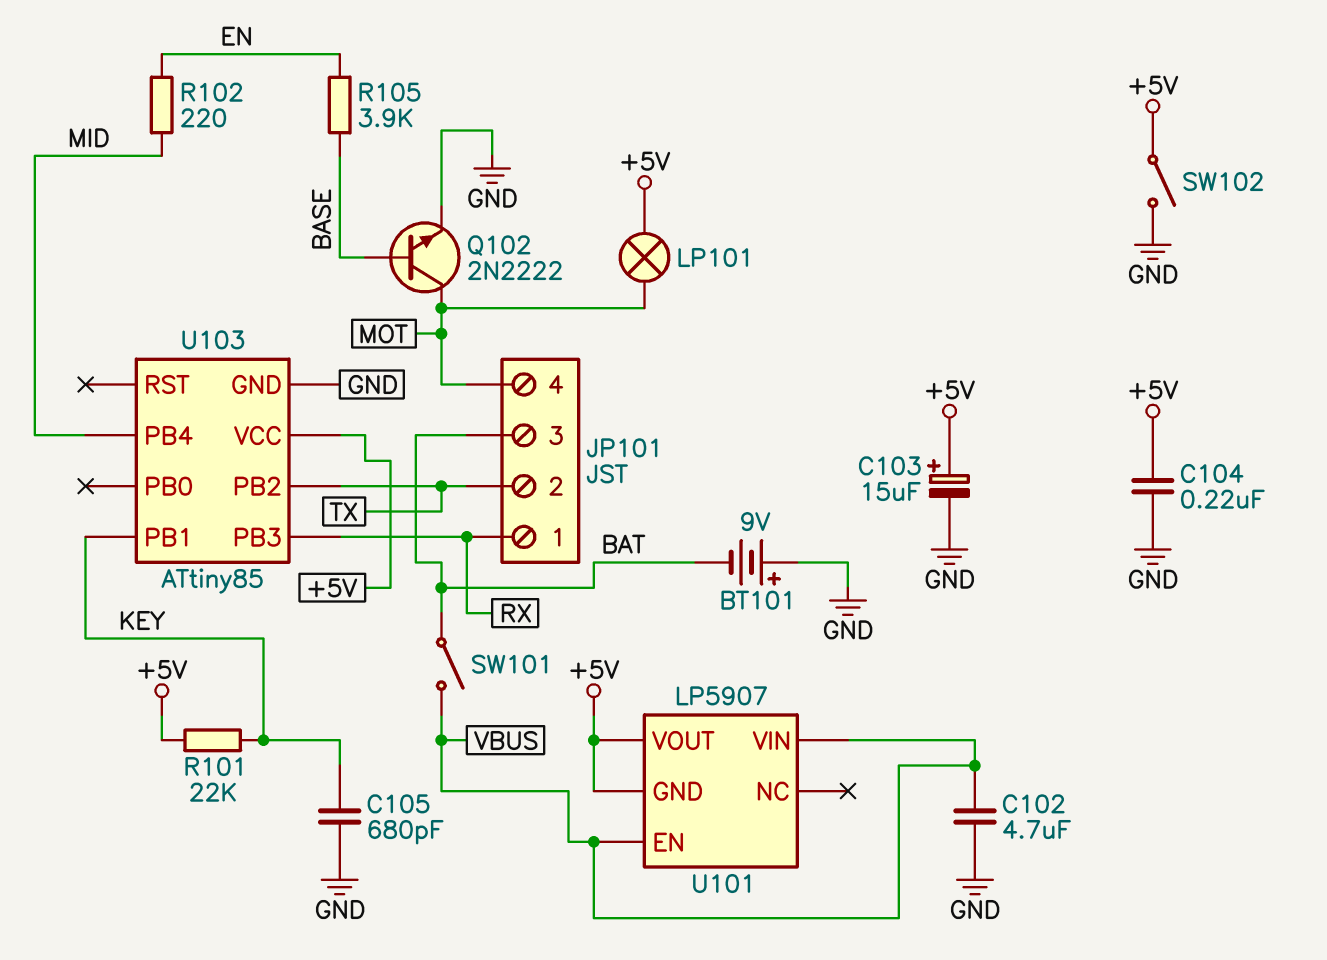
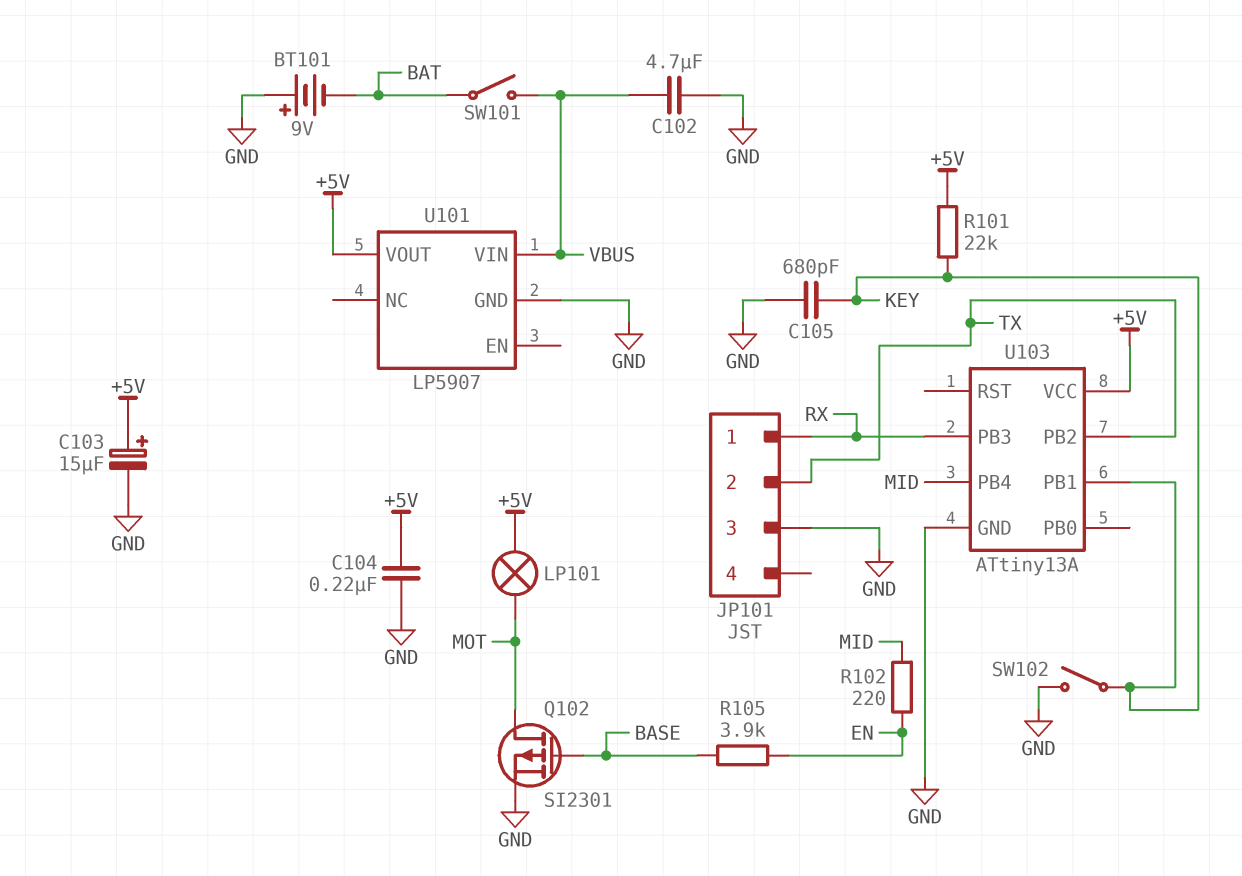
JP101 pin 3: BAT -> GND
JP101 pin 4: MOT -> none
Q102: NPN 2N2222 (B BASE, C MOT, E GND) -> PMOS SI2301 (G BASE, D MOT, S GND)
SW102: switch (+5V, GND) -> switch (GND, KEY)
U101 pin EN: VBUS -> none
U101 pin GND: +5V -> GND
U103: ATtiny85 -> ATtiny13A

